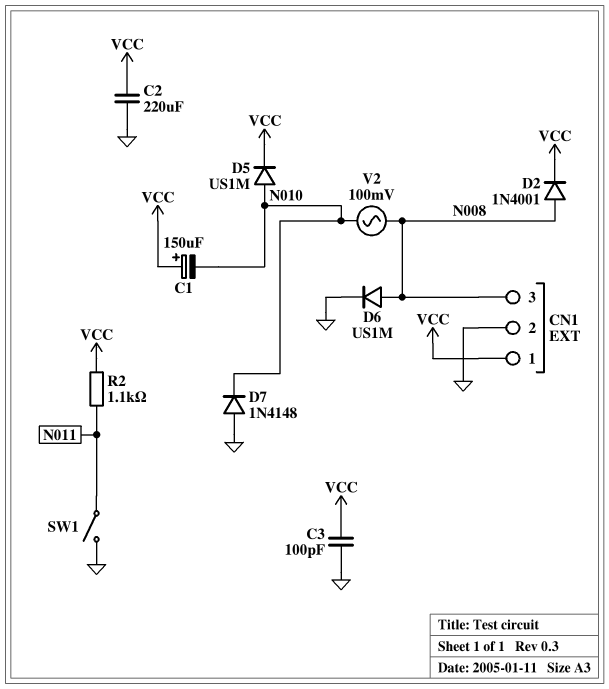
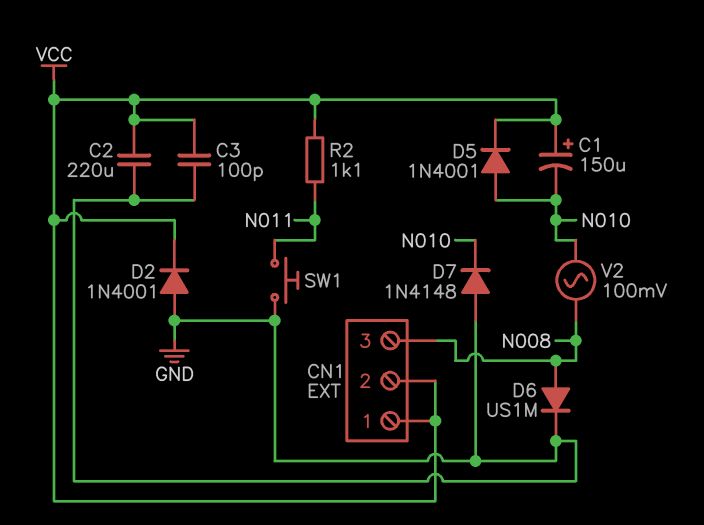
CN1 pin 2: GND -> VCC
D2: diode 1N4001 (A N008, K VCC) -> diode 1N4001 (A GND, K VCC)
D5: diode US1M (A N010, K VCC) -> diode 1N4001 (A N010, K VCC)
SW1: switch (GND, N011) -> button (GND, N011)

